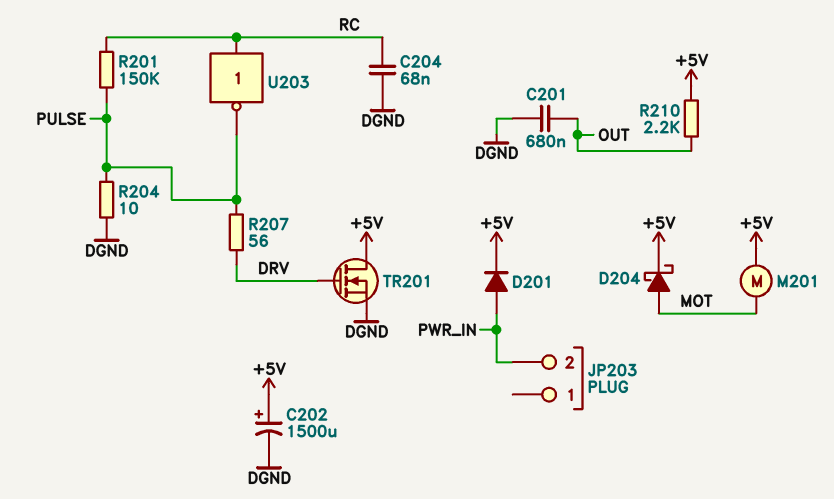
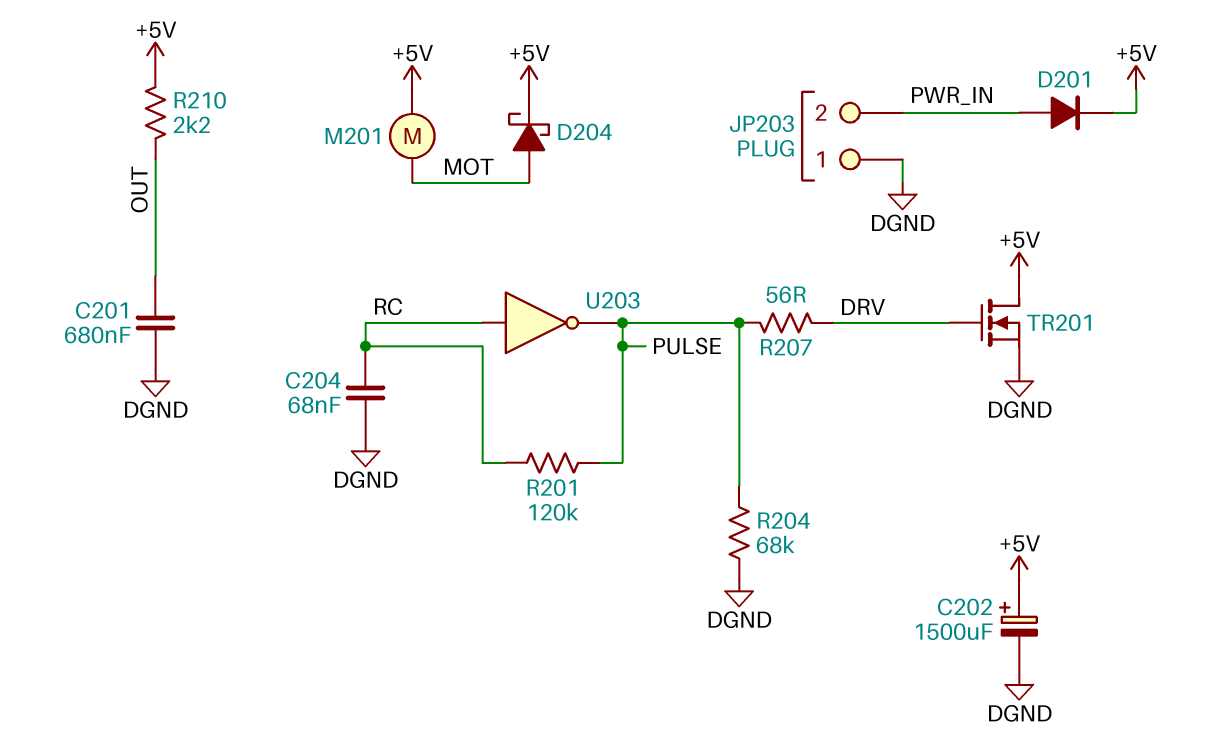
JP203 pin 1: none -> DGND
R201: 150k (PULSE, RC) -> 120k (PULSE, RC)
R204: 10 (DGND, PULSE) -> 68k (DGND, PULSE)

